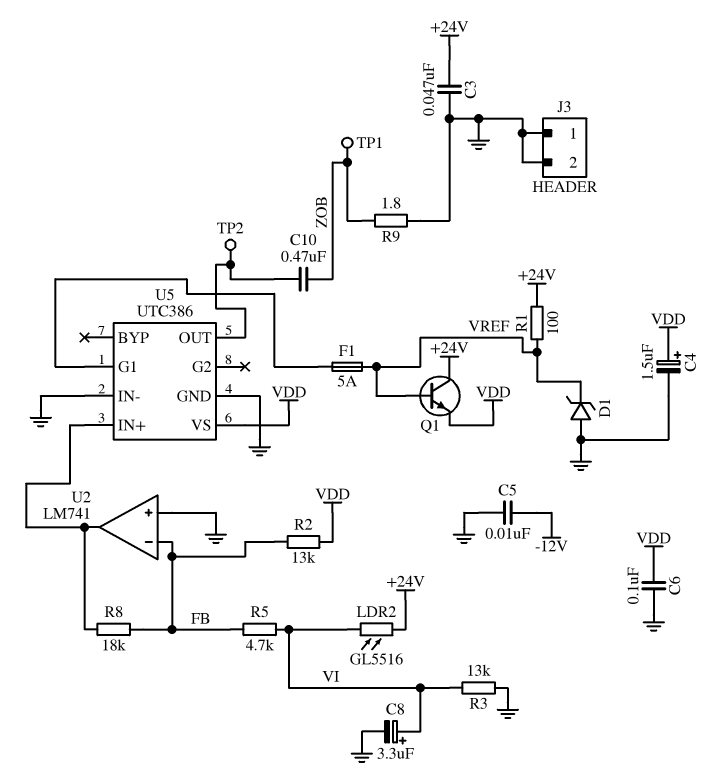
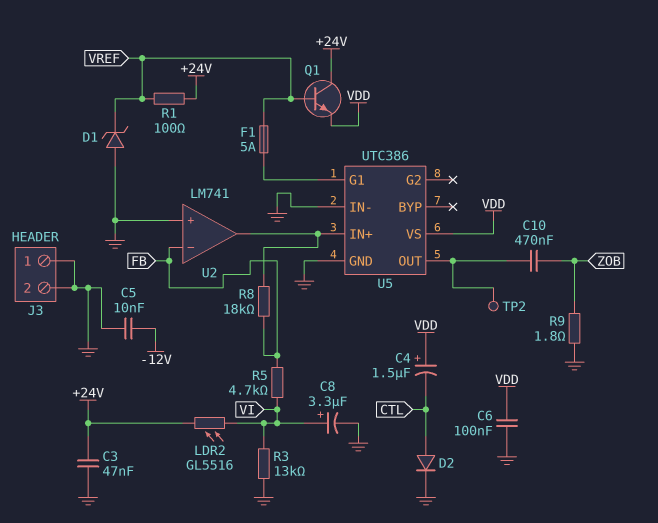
C4: 1.5uF (plus VDD, minus GND) -> 1.5uF (plus VDD, minus CTL)
D2: none -> diode (A CTL, K GND)
R2: 13k (FB, VDD) -> none
TP1: test point (ZOB) -> none

